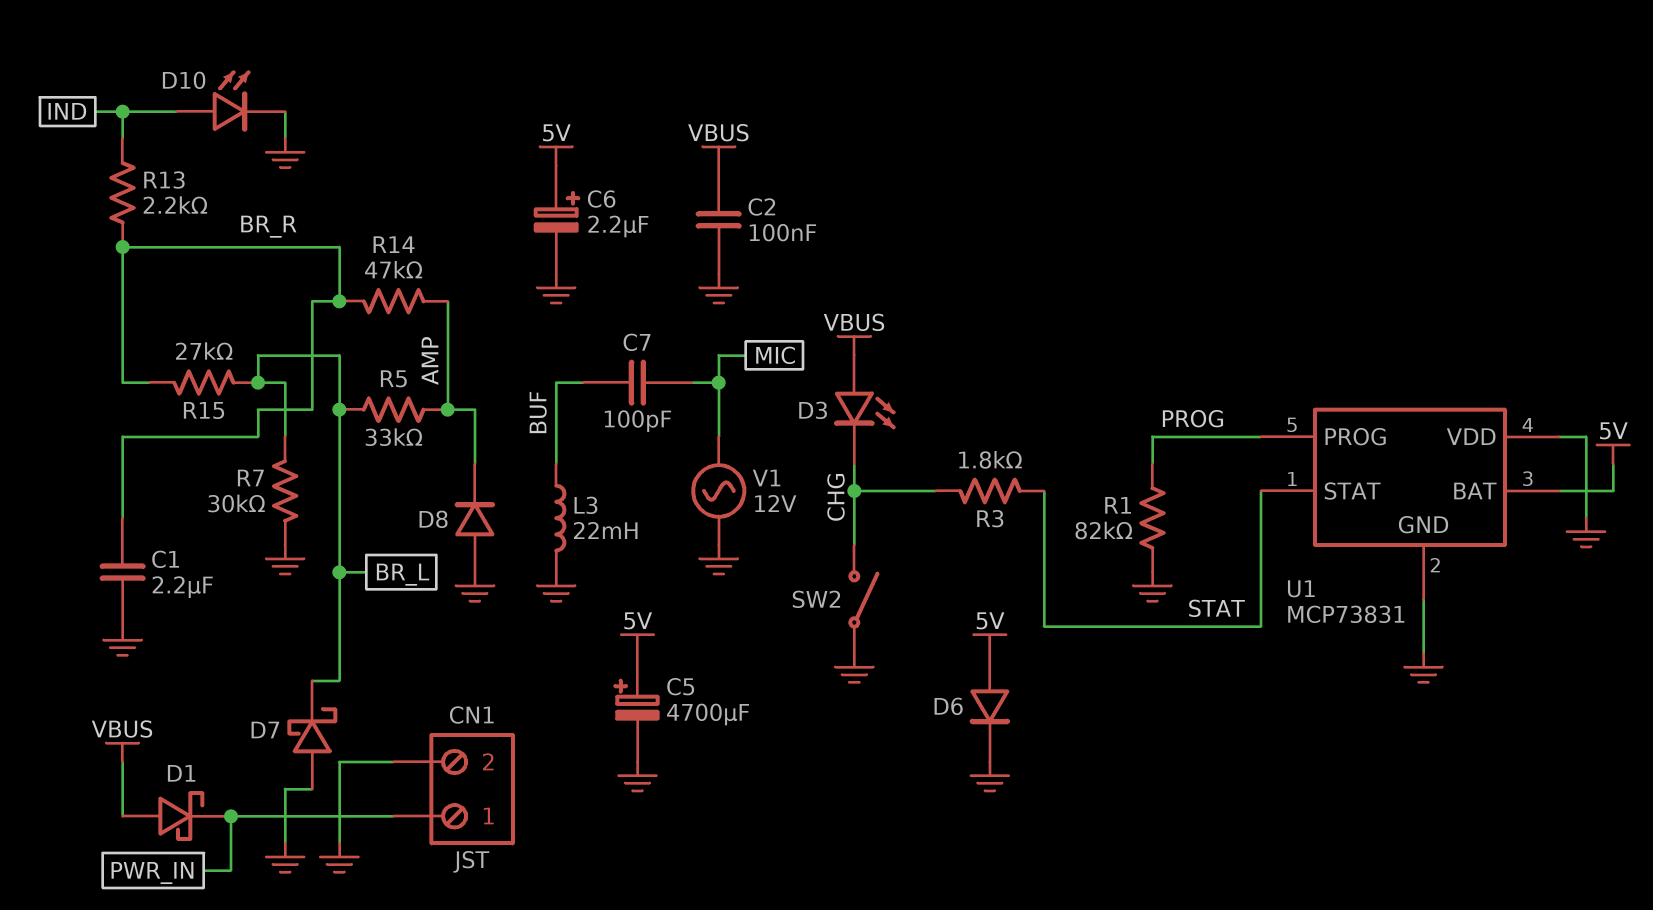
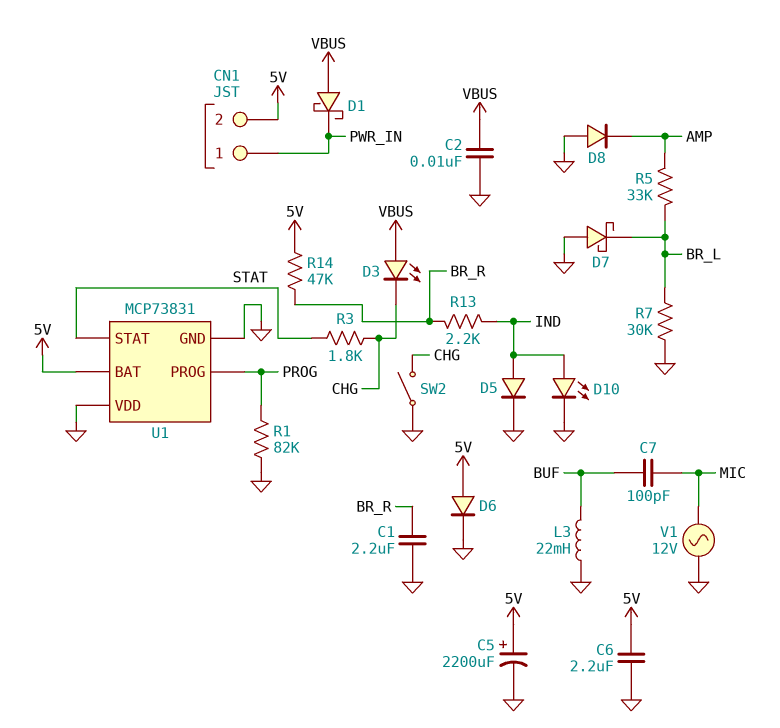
C2: 100nF (GND, VBUS) -> 10nF (GND, VBUS)
C5: 4700uF (plus 5V, minus GND) -> 2200uF (plus 5V, minus GND)
C6: 2.2uF (plus 5V, minus GND) -> 2.2uF (5V, GND)
CN1 pin 2: GND -> 5V
D5: none -> diode (A IND, K GND)
R14: 47k (AMP, BR_R) -> 47k (5V, BR_R)
R15: 27k (BR_L, BR_R) -> none

